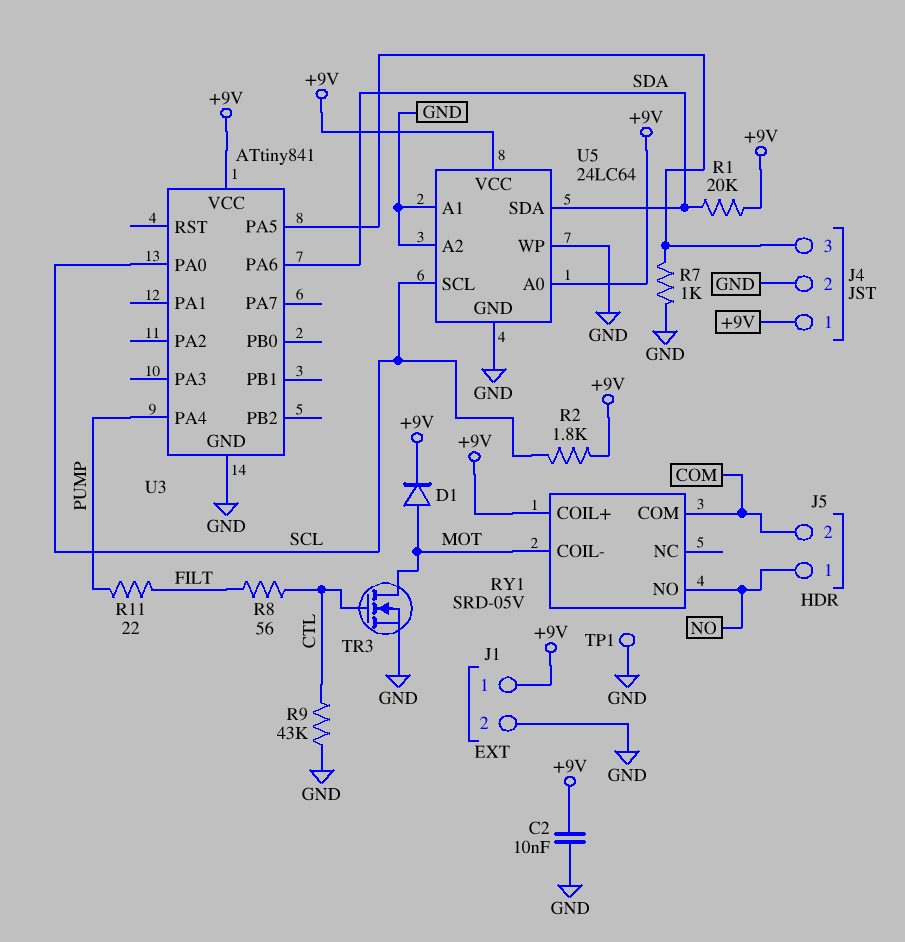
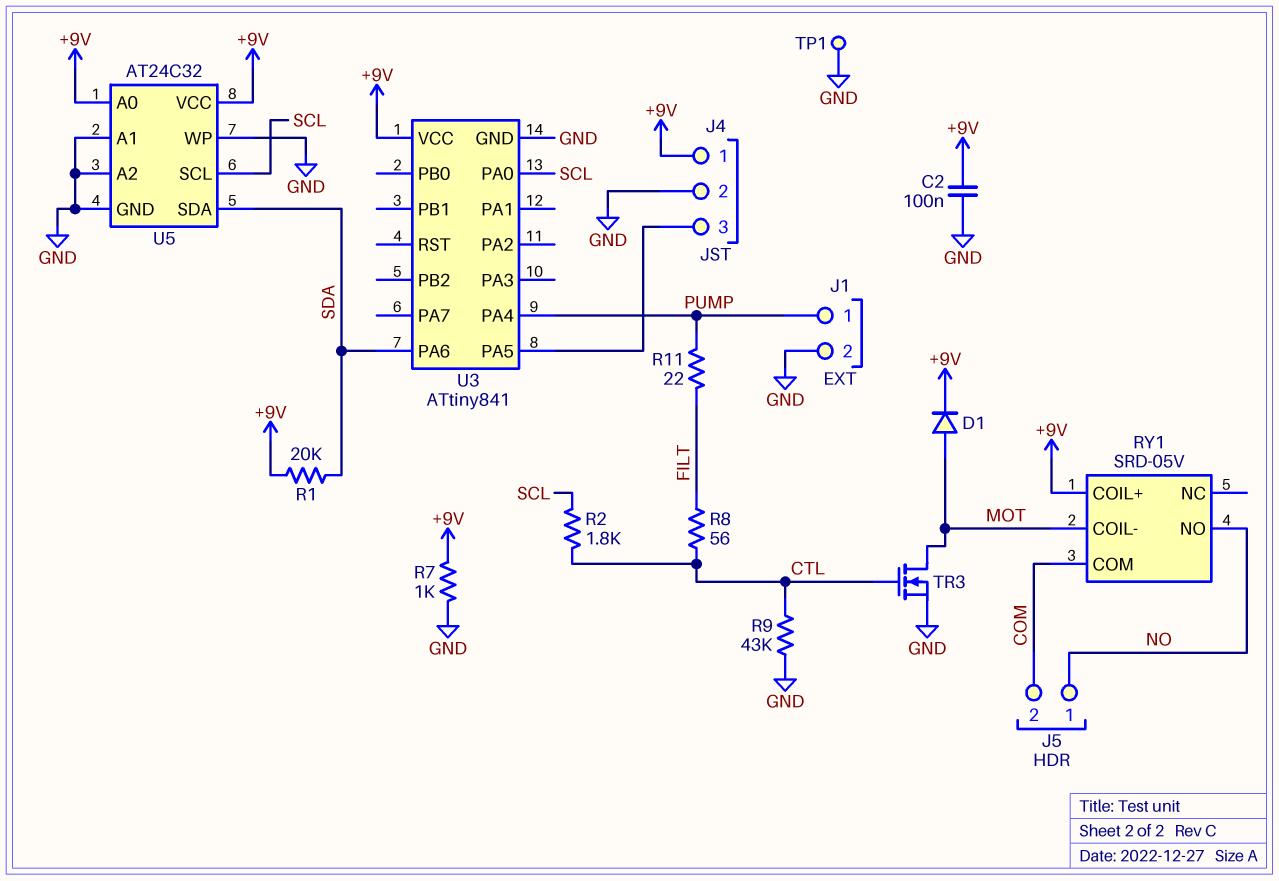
C2: 10nF (+9V, GND) -> 100nF (+9V, GND)
J1 pin 1: +9V -> PUMP
R2: 1.8k (+9V, SCL) -> 1.8k (CTL, SCL)
R7: 1k (GND, J4/3) -> 1k (+9V, GND)
U5: 24LC64 -> AT24C32

